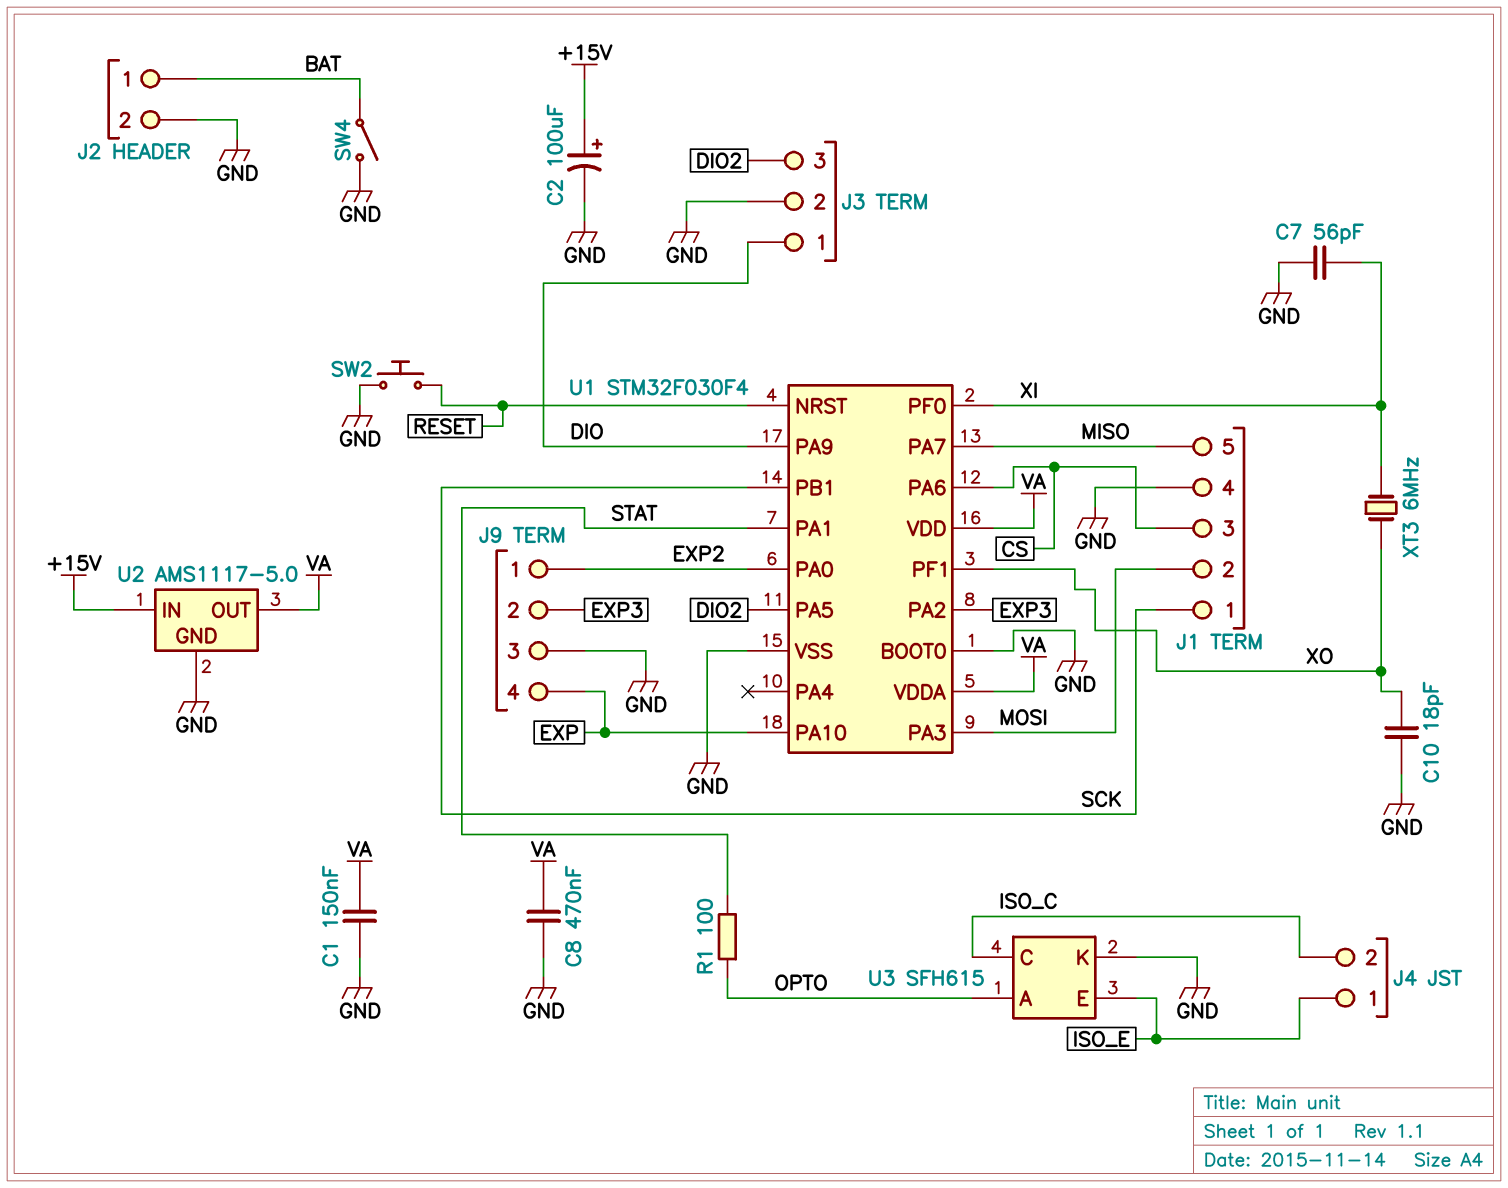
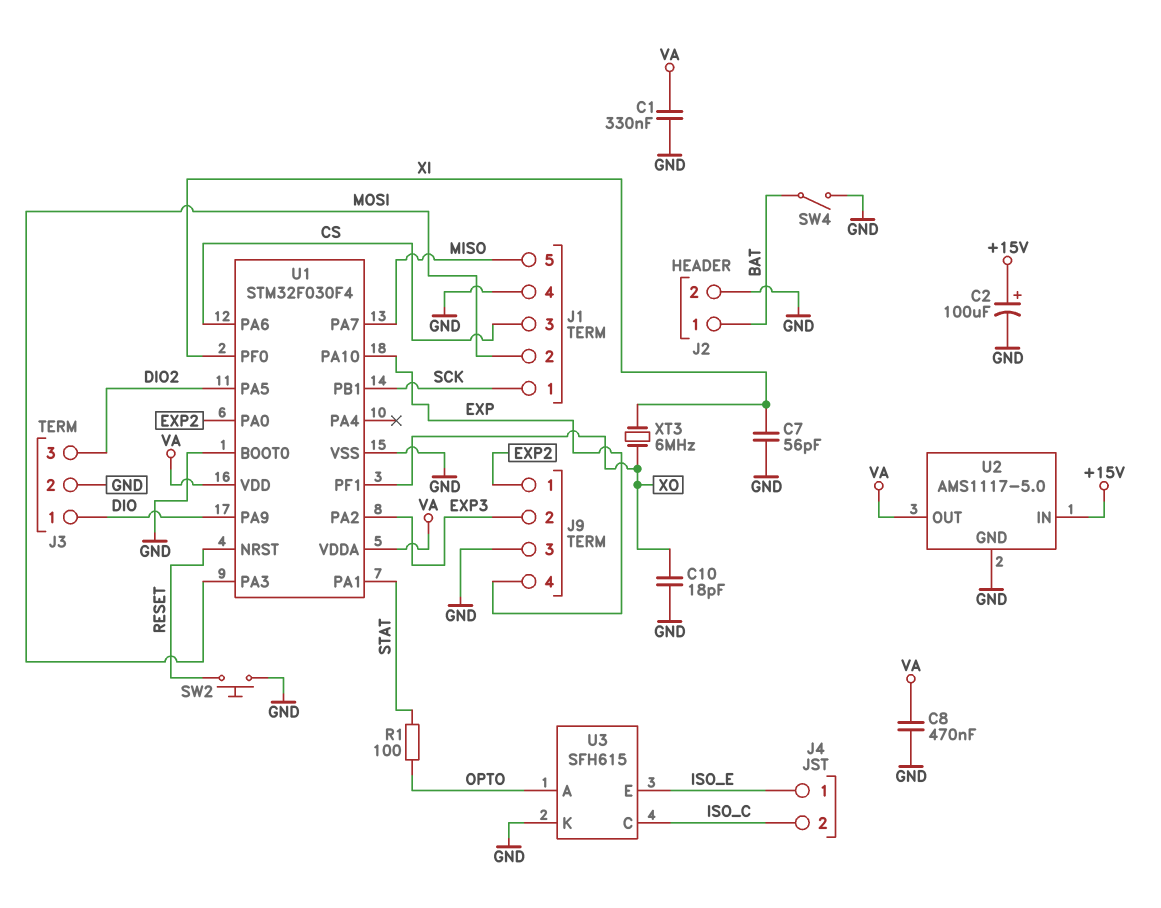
C1: 150nF (GND, VA) -> 330nF (GND, VA)

